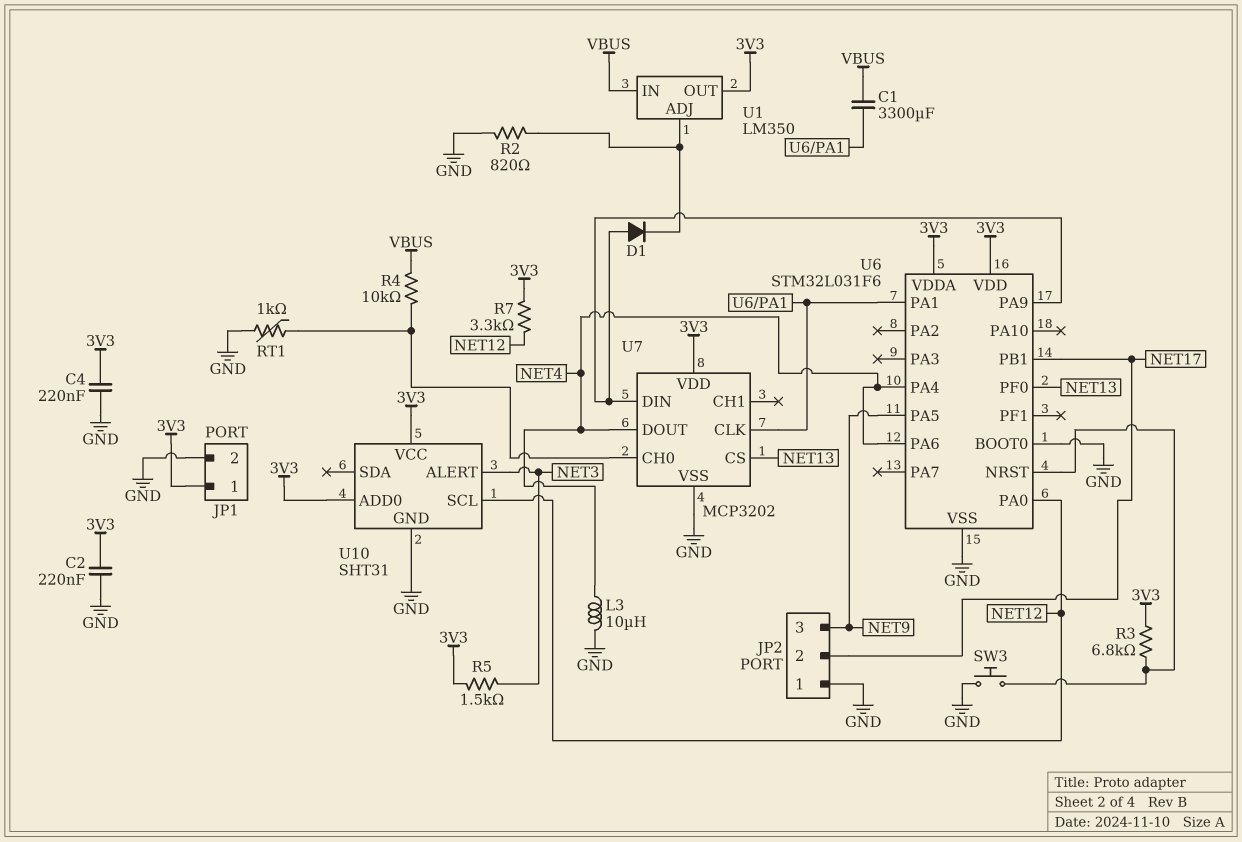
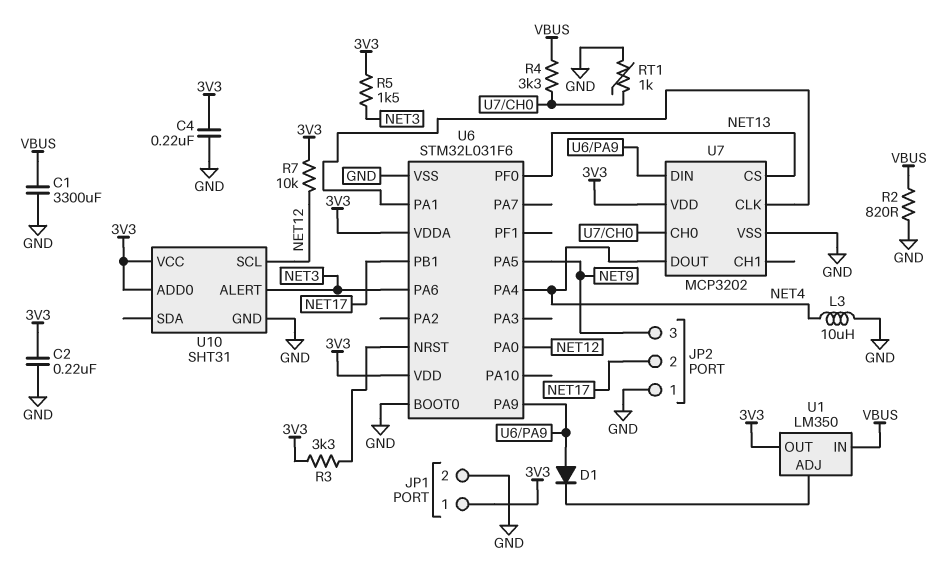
C1: 3300uF (U6/PA1, VBUS) -> 3300uF (GND, VBUS)
R2: 820 (GND, U1/ADJ) -> 820 (GND, VBUS)
R3: 6.8k (3V3, U6/NRST) -> 3.3k (3V3, U6/NRST)
R4: 10k (U7/CH0, VBUS) -> 3.3k (U7/CH0, VBUS)
R7: 3.3k (3V3, NET12) -> 10k (3V3, NET12)
SW3: button (GND, U6/NRST) -> none
U6 pin PA6: NET4 -> NET3

